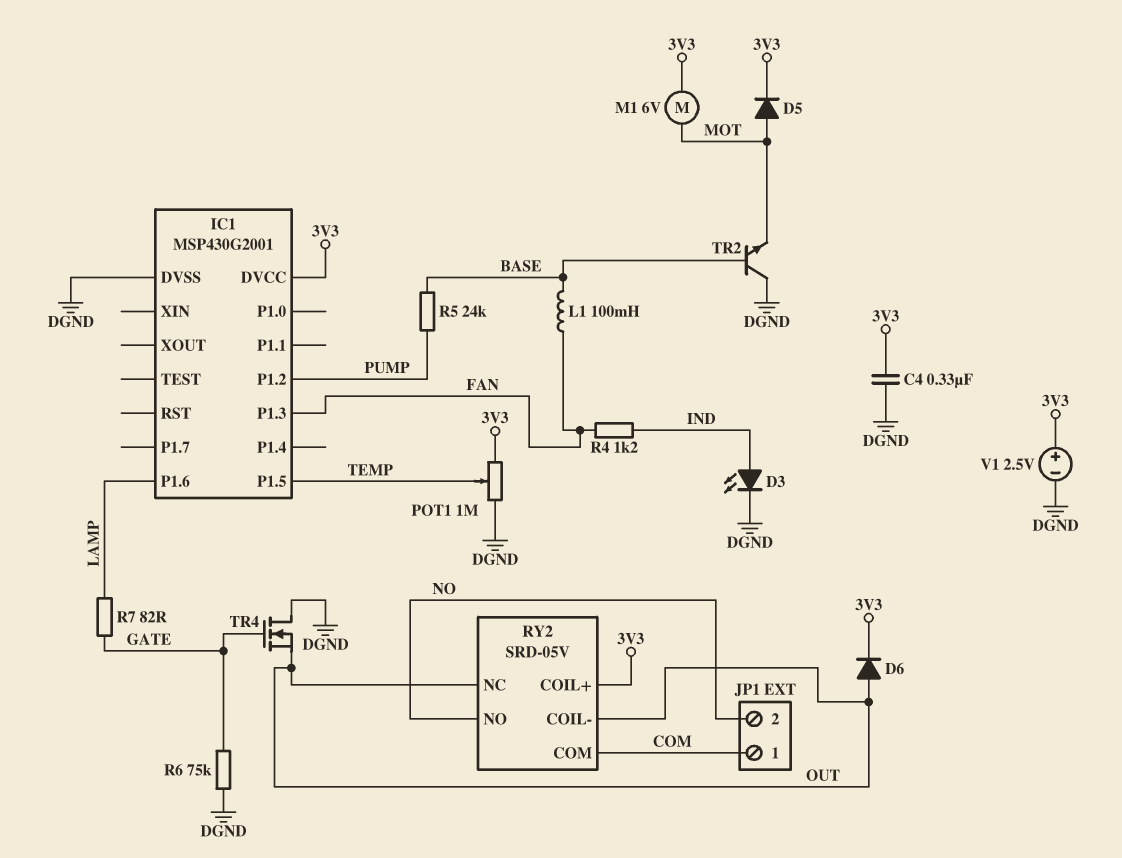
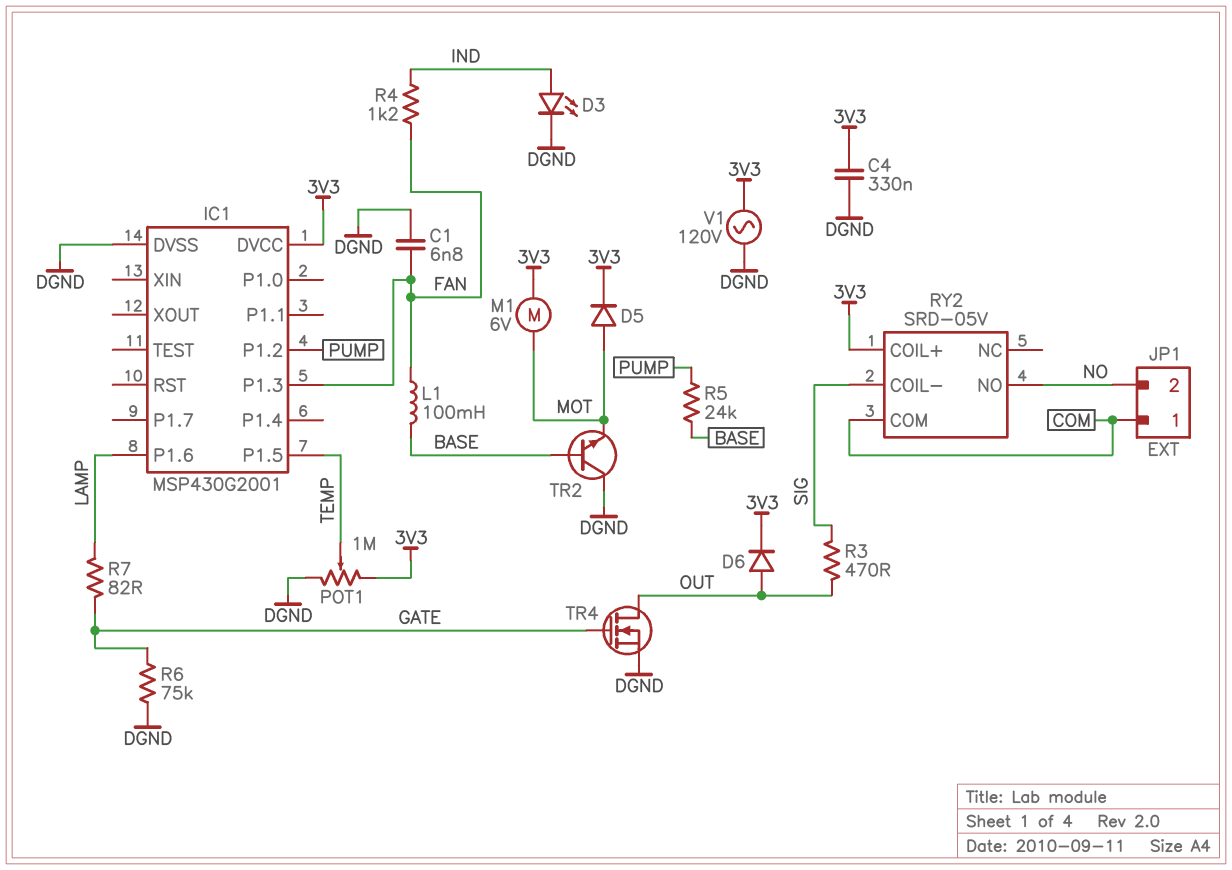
C1: none -> 6.8nF (DGND, FAN)
R3: none -> 470 (OUT, SIG)
RY2 pin COIL-: OUT -> SIG
RY2 pin NC: OUT -> none
TR4: NMOS (G GATE, D DGND, S OUT) -> NMOS (G GATE, D OUT, S DGND)
V1: 2.5V (plus 3V3, minus DGND) -> AC 120V (3V3, DGND)

